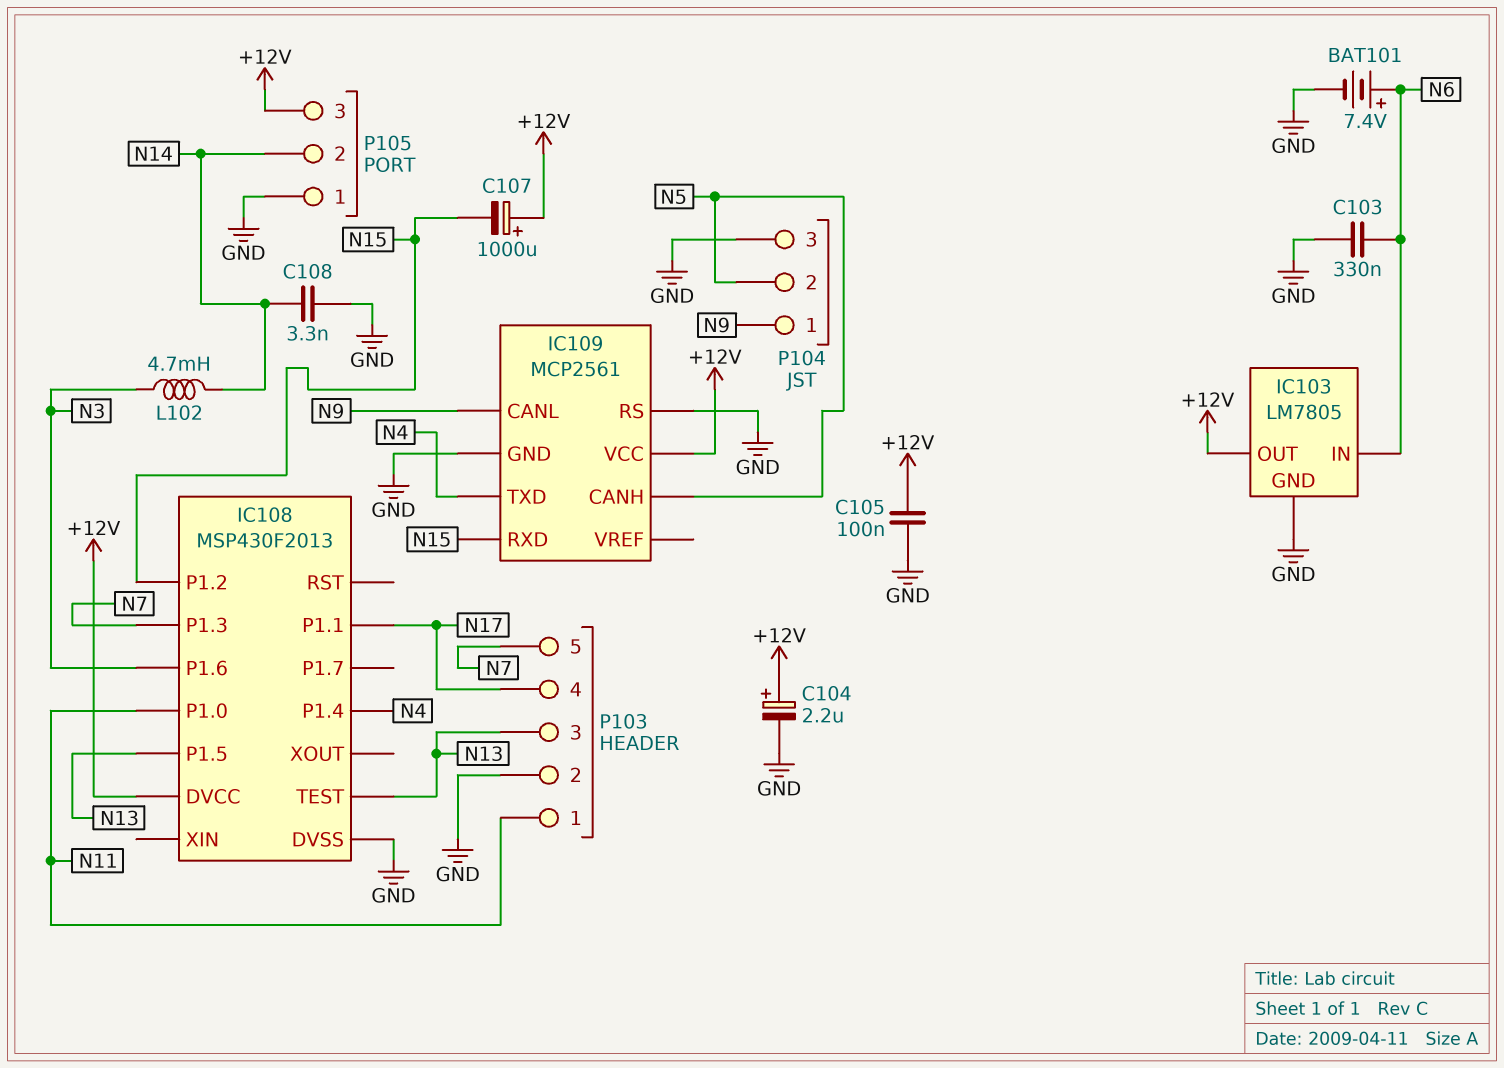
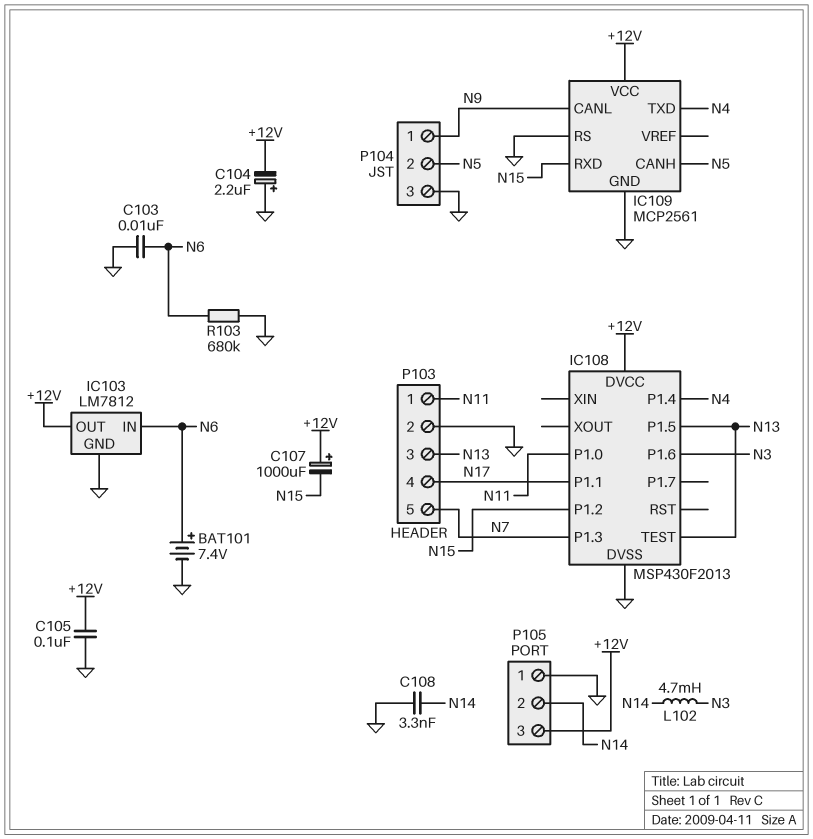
C103: 330nF (GND, N6) -> 10nF (GND, N6)
C104: 2.2uF (plus +12V, minus GND) -> 2.2uF (plus GND, minus +12V)
IC103: LM7805 -> LM7812
R103: none -> 680k (GND, N6)

